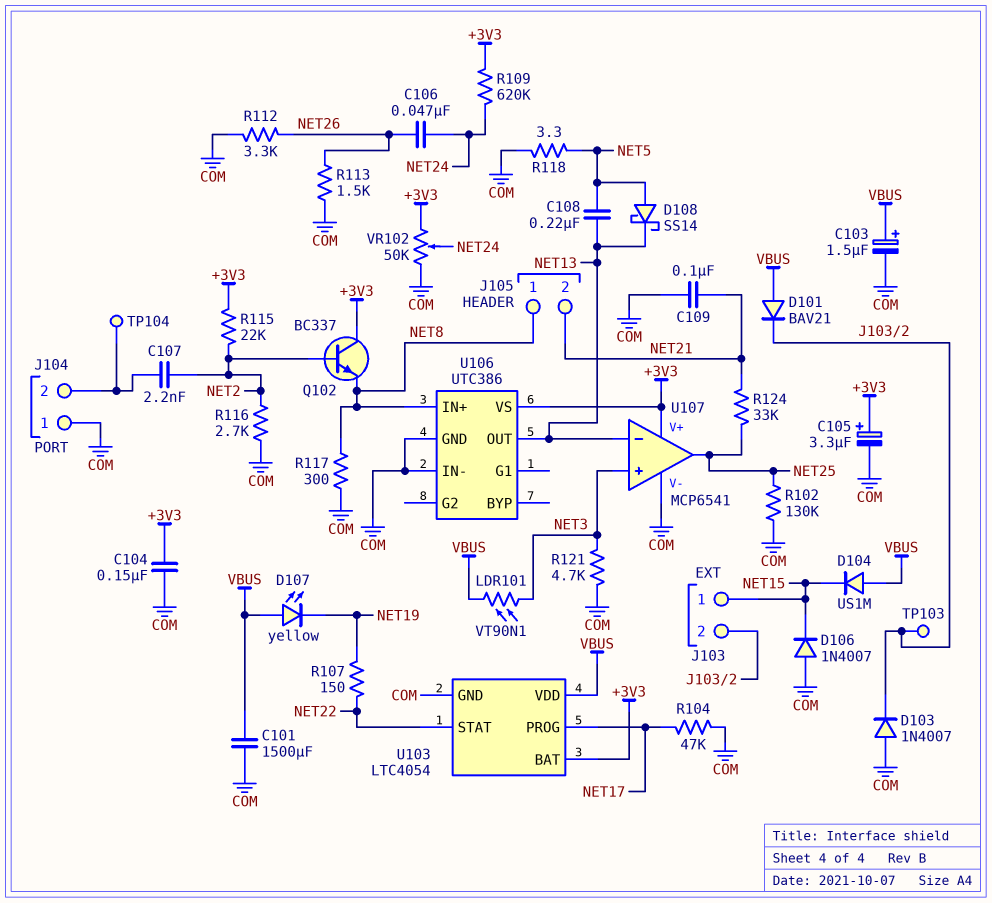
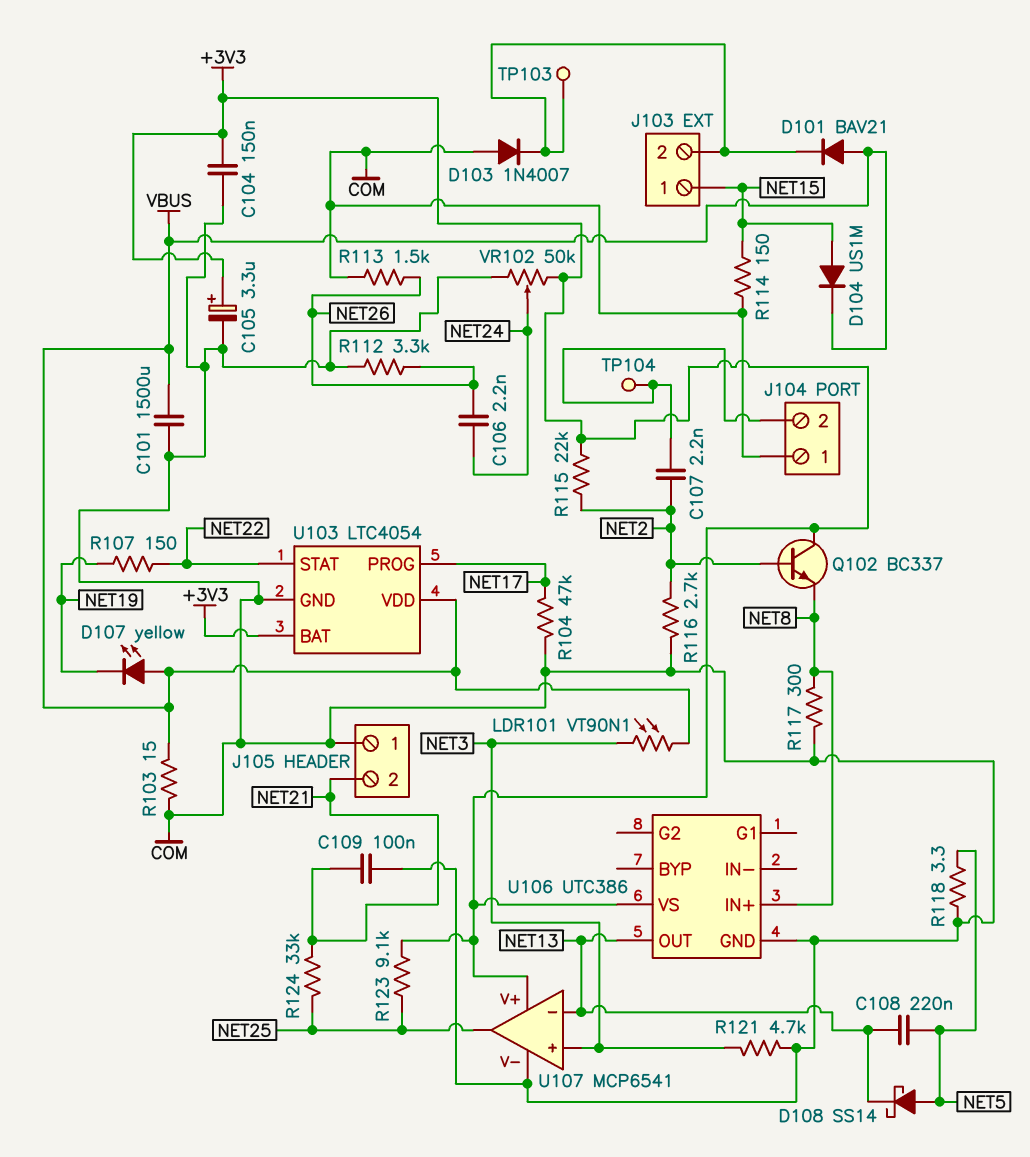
C103: 1.5uF (plus VBUS, minus COM) -> none
C106: 47nF (NET24, NET26) -> 2.2nF (NET24, NET26)
D104: diode US1M (A VBUS, K NET15) -> diode US1M (A NET15, K VBUS)
D106: diode 1N4007 (A COM, K NET15) -> none
J105 pin 1: NET8 -> COM
R102: 130k (COM, NET25) -> none
R103: none -> 15 (COM, VBUS)
R109: 620k (+3V3, NET24) -> none
R114: none -> 150 (COM, NET15)
R123: none -> 9.1k (+3V3, NET25)
U106 pin IN-: COM -> none

